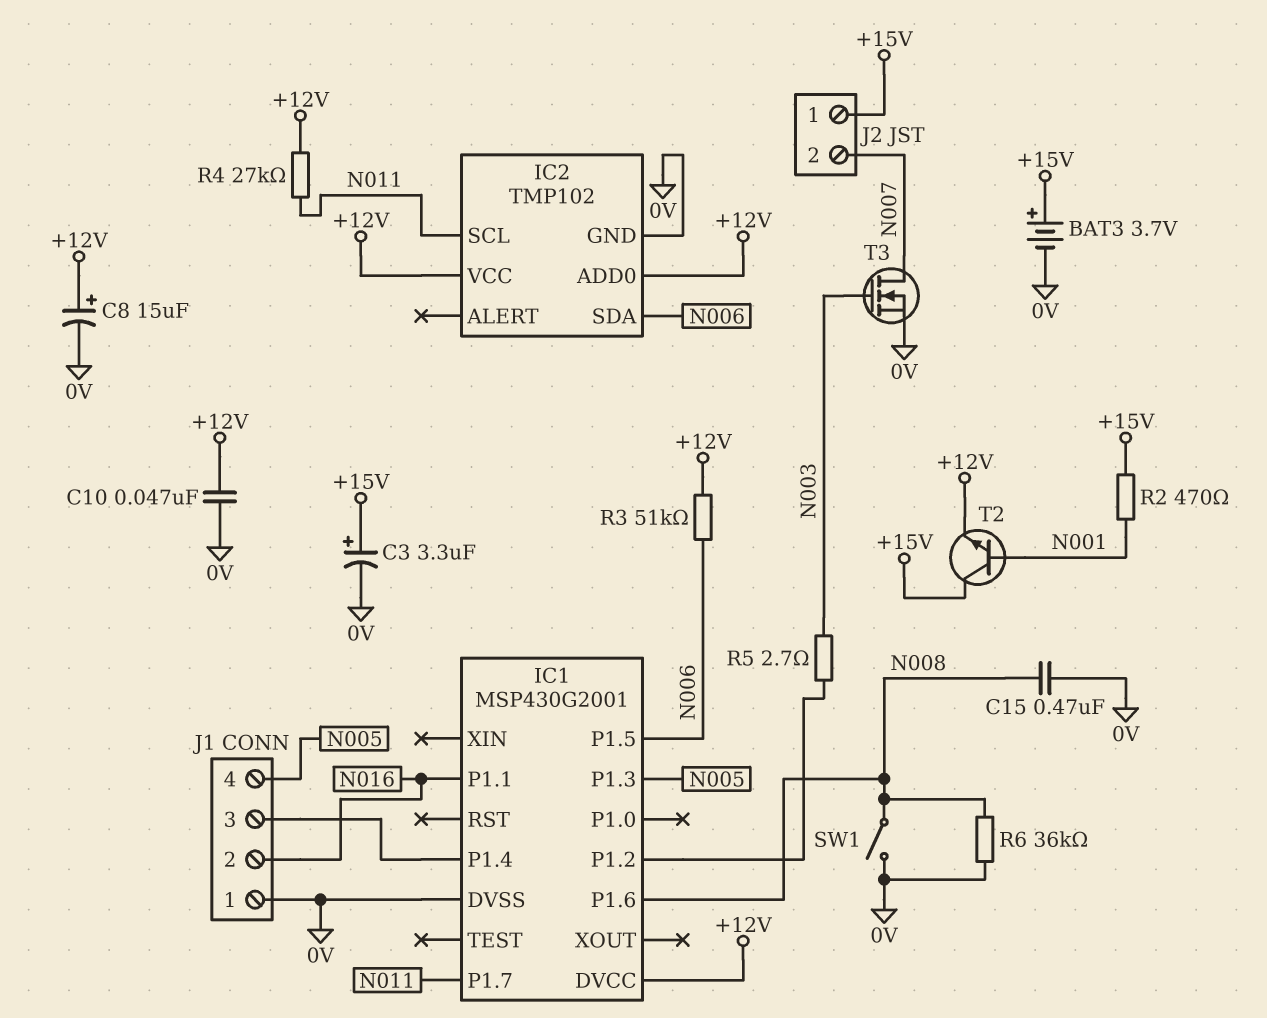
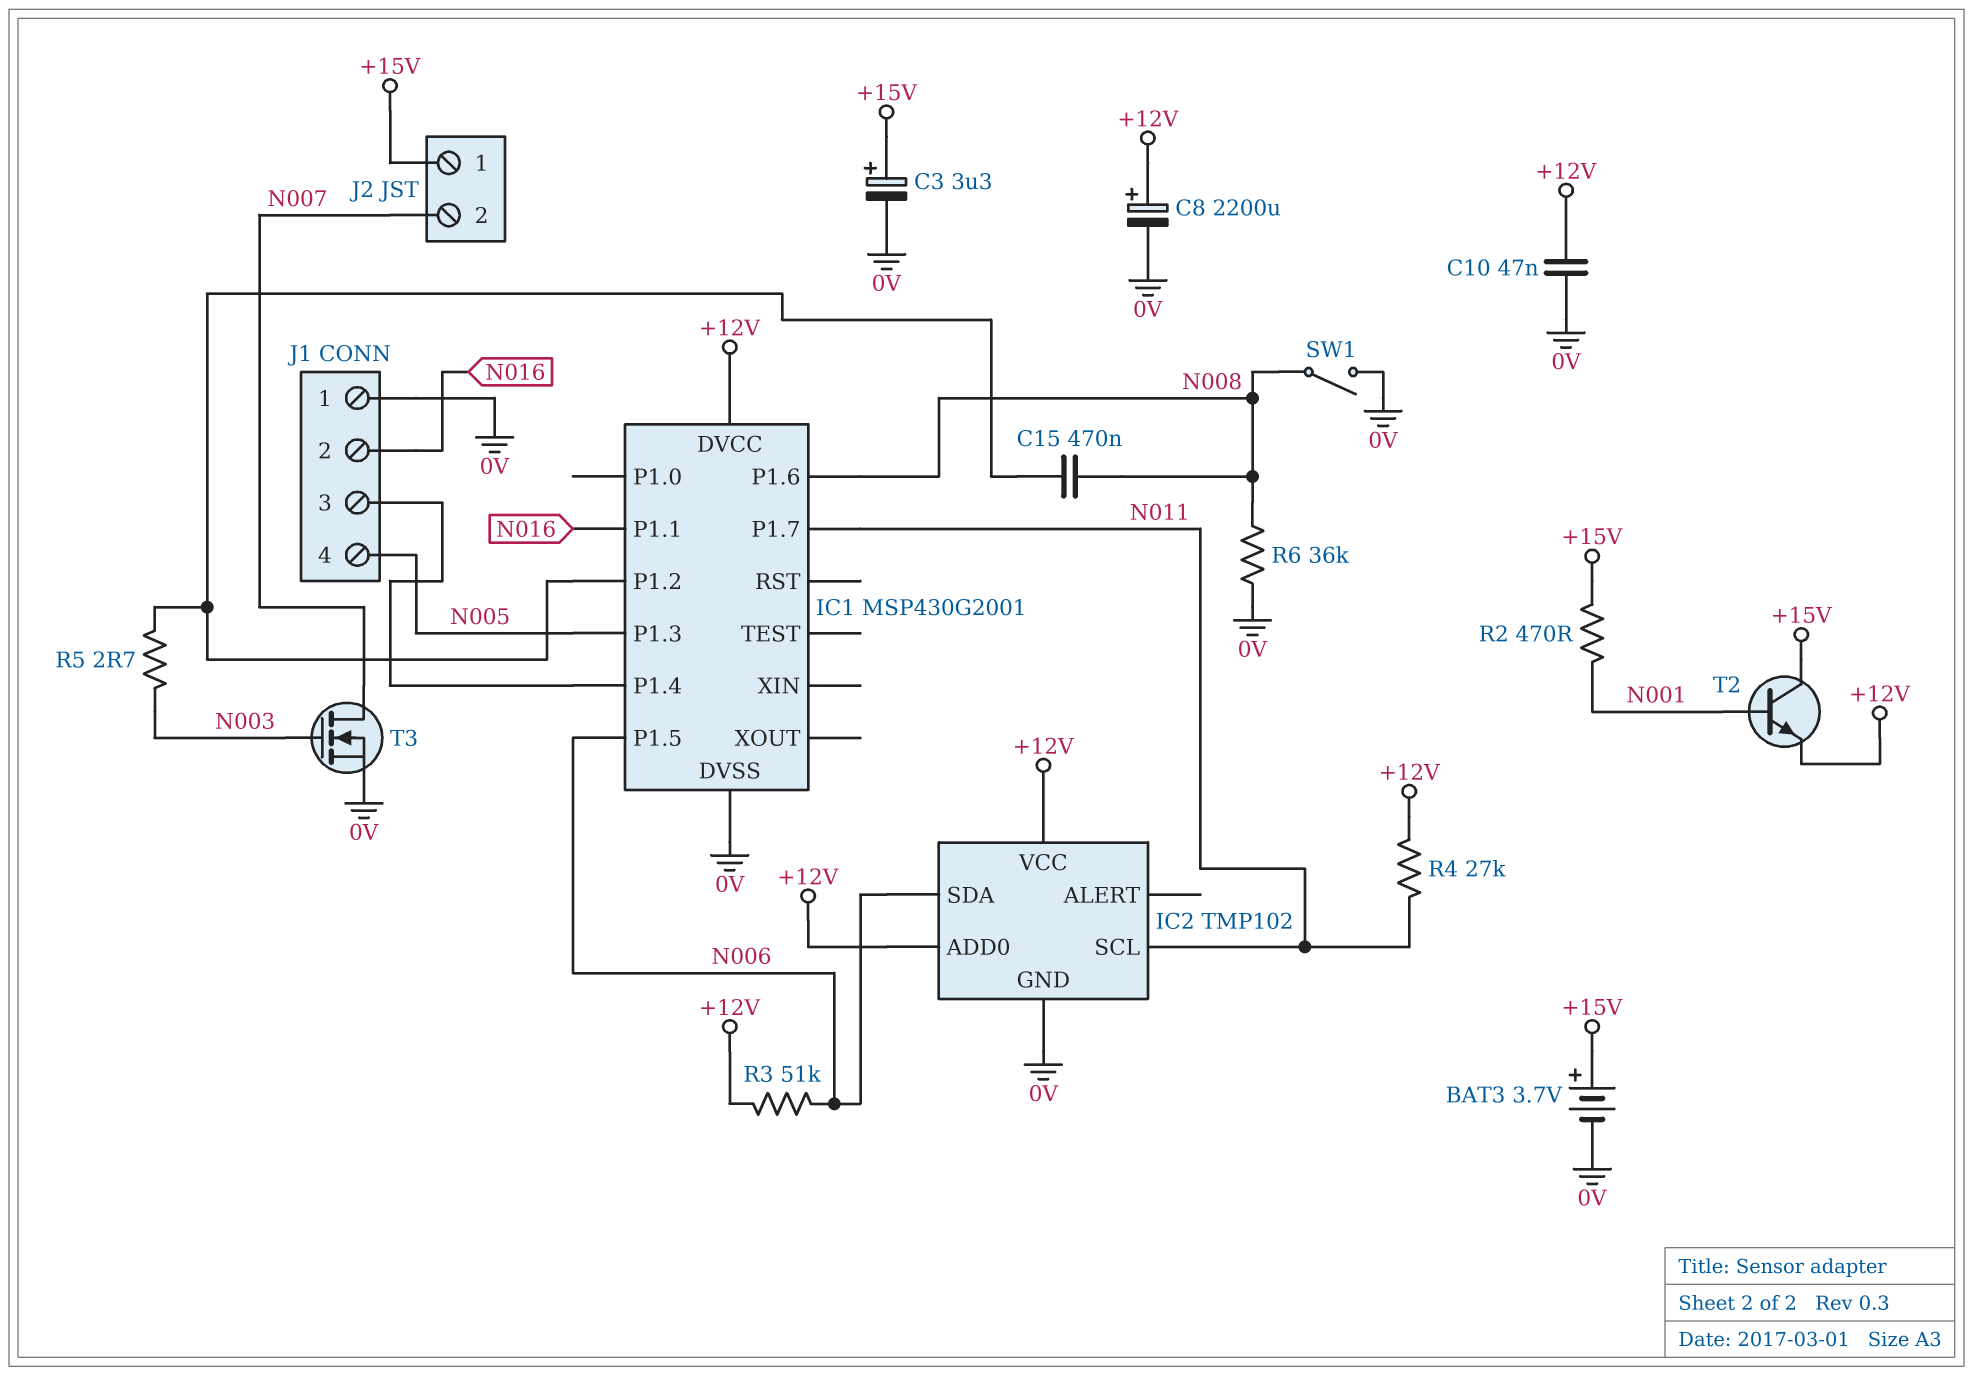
C8: 15uF (plus +12V, minus 0V) -> 2200uF (plus +12V, minus 0V)
C15: 470nF (0V, N008) -> 470nF (IC1/P1.2, N008)

